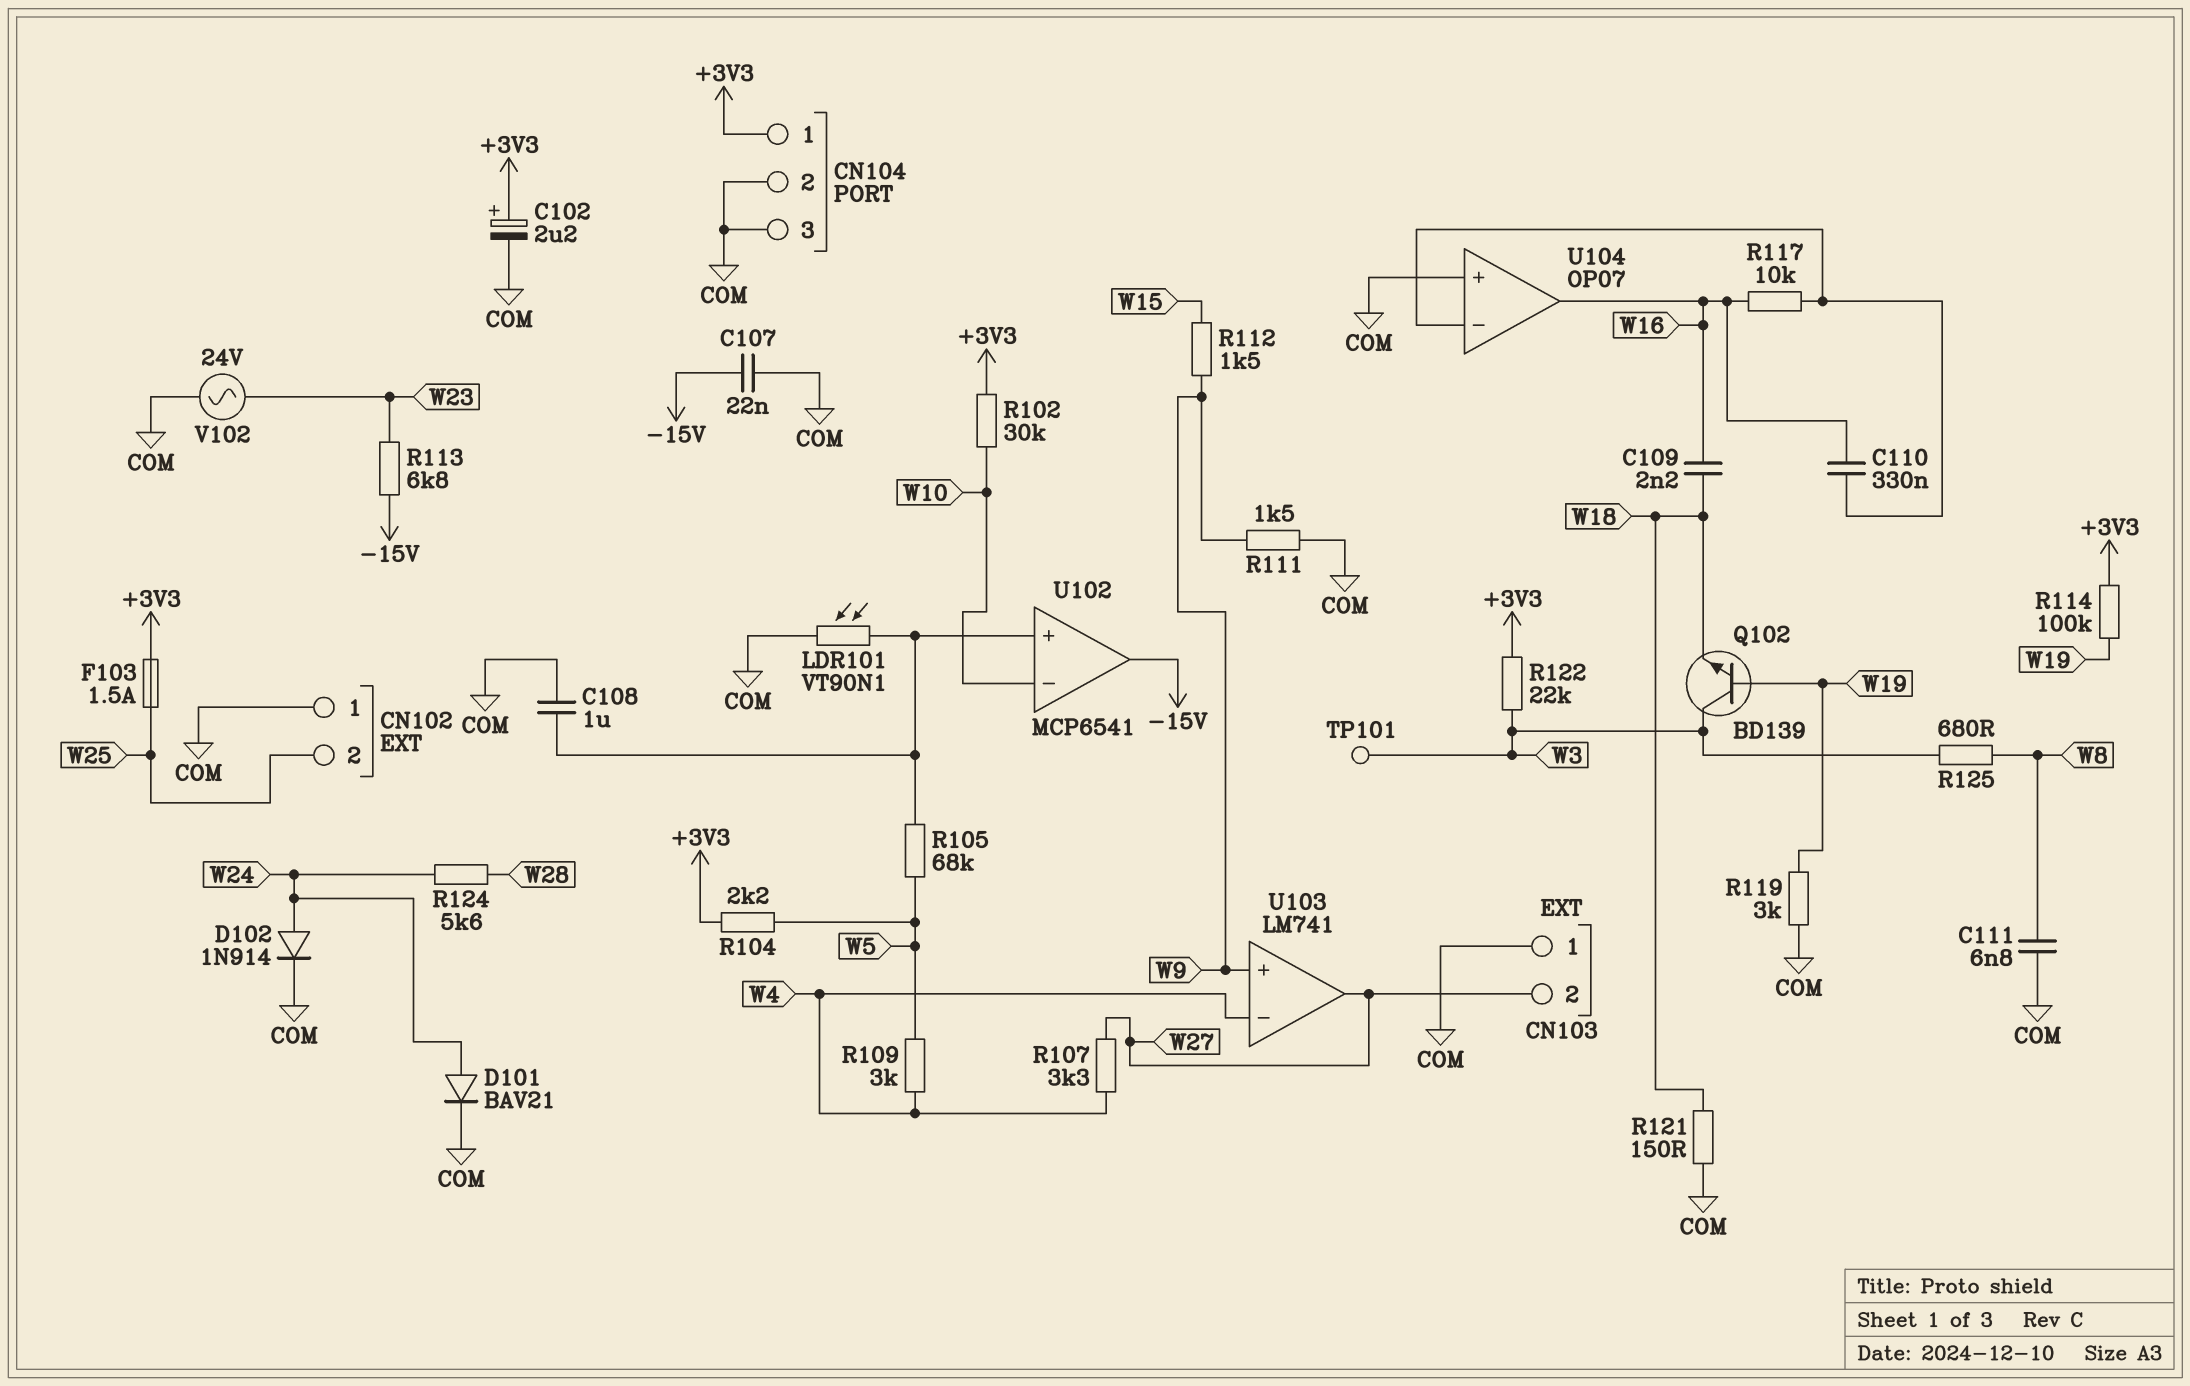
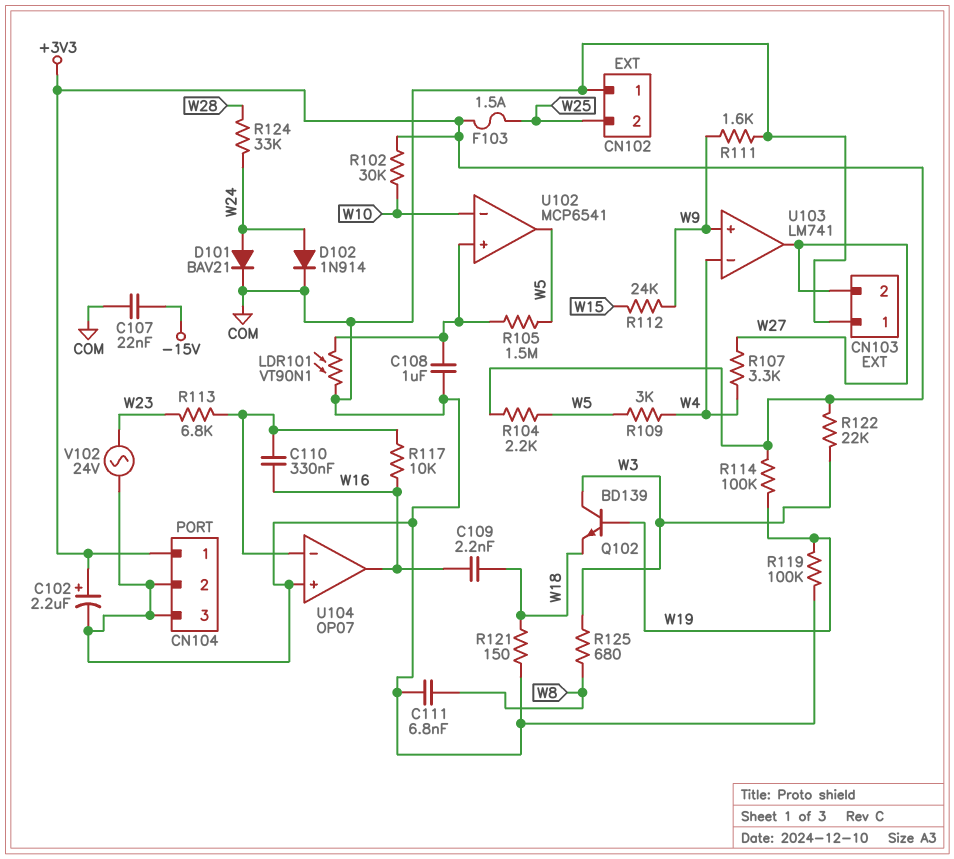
R105: 68k (U102/in+, W5) -> 1.5M (U102/in+, W5)
R111: 1.5k (COM, W9) -> 1.6k (COM, W9)
R112: 1.5k (W9, W15) -> 24k (W9, W15)
R113: 6.8k (-15V, W23) -> 6.8k (U104/in-, W23)
R119: 3k (COM, W19) -> 100k (COM, W19)
R124: 5.6k (W24, W28) -> 33k (W24, W28)
TP101: test point (W3) -> none
U102 pin out: -15V -> W5

